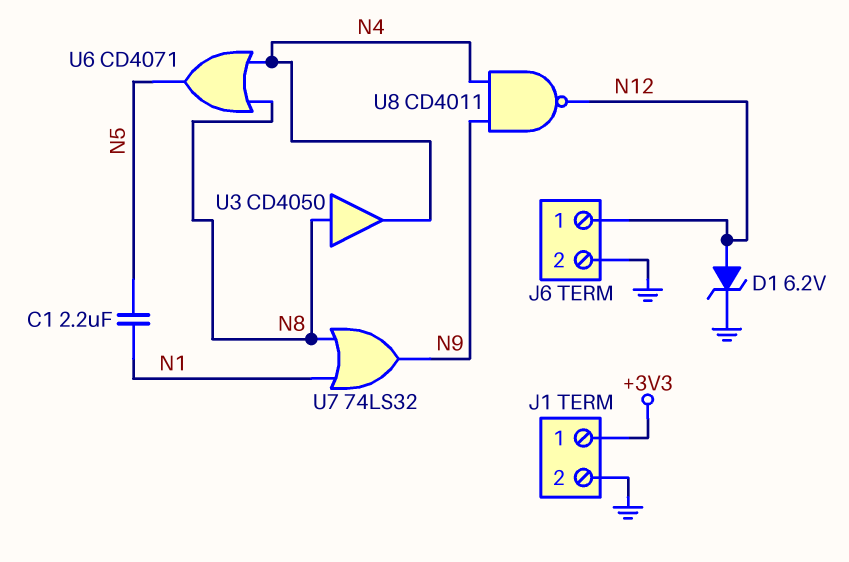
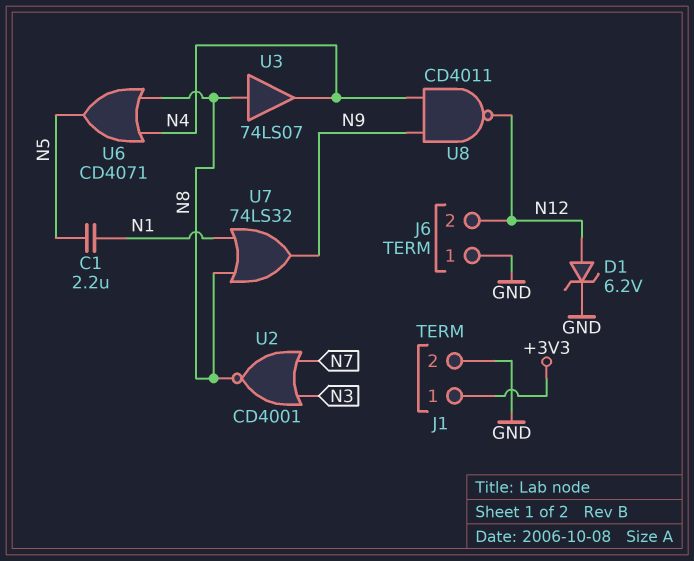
J6 pin 1: N12 -> GND
J6 pin 2: GND -> N12
U2: none -> NOR CD4001 (in N3, in N7, out N8)
U3: buffer CD4050 (in N8, out N4) -> buffer 74LS07 (in N8, out N4)

